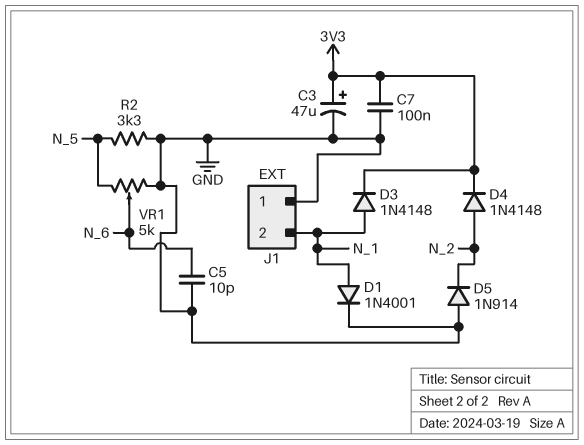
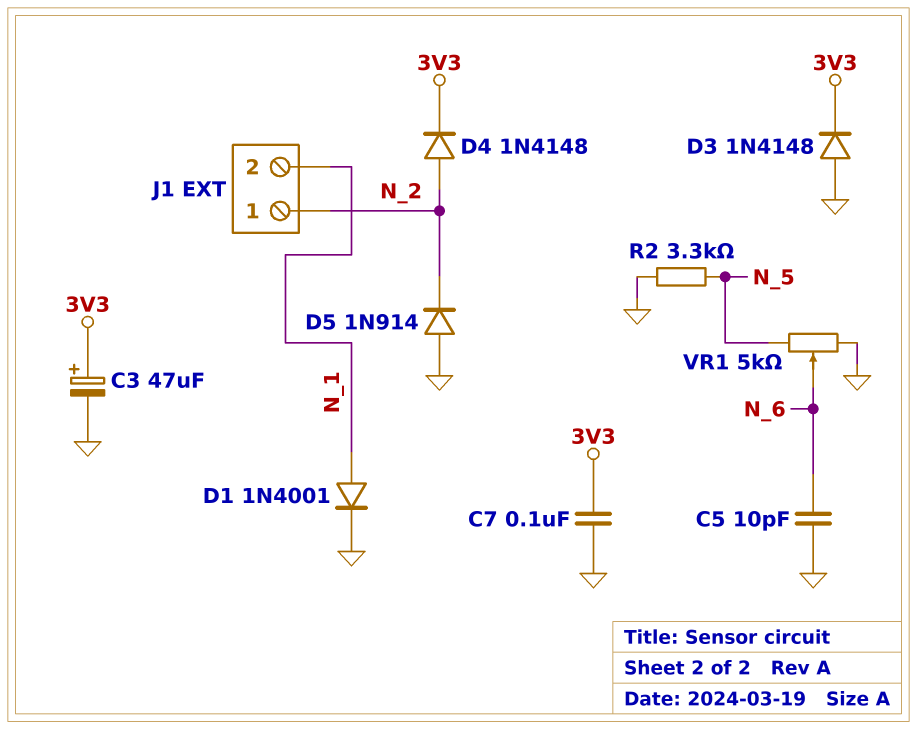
D3: diode 1N4148 (A N_1, K 3V3) -> diode 1N4148 (A GND, K 3V3)
J1 pin 1: GND -> N_2

